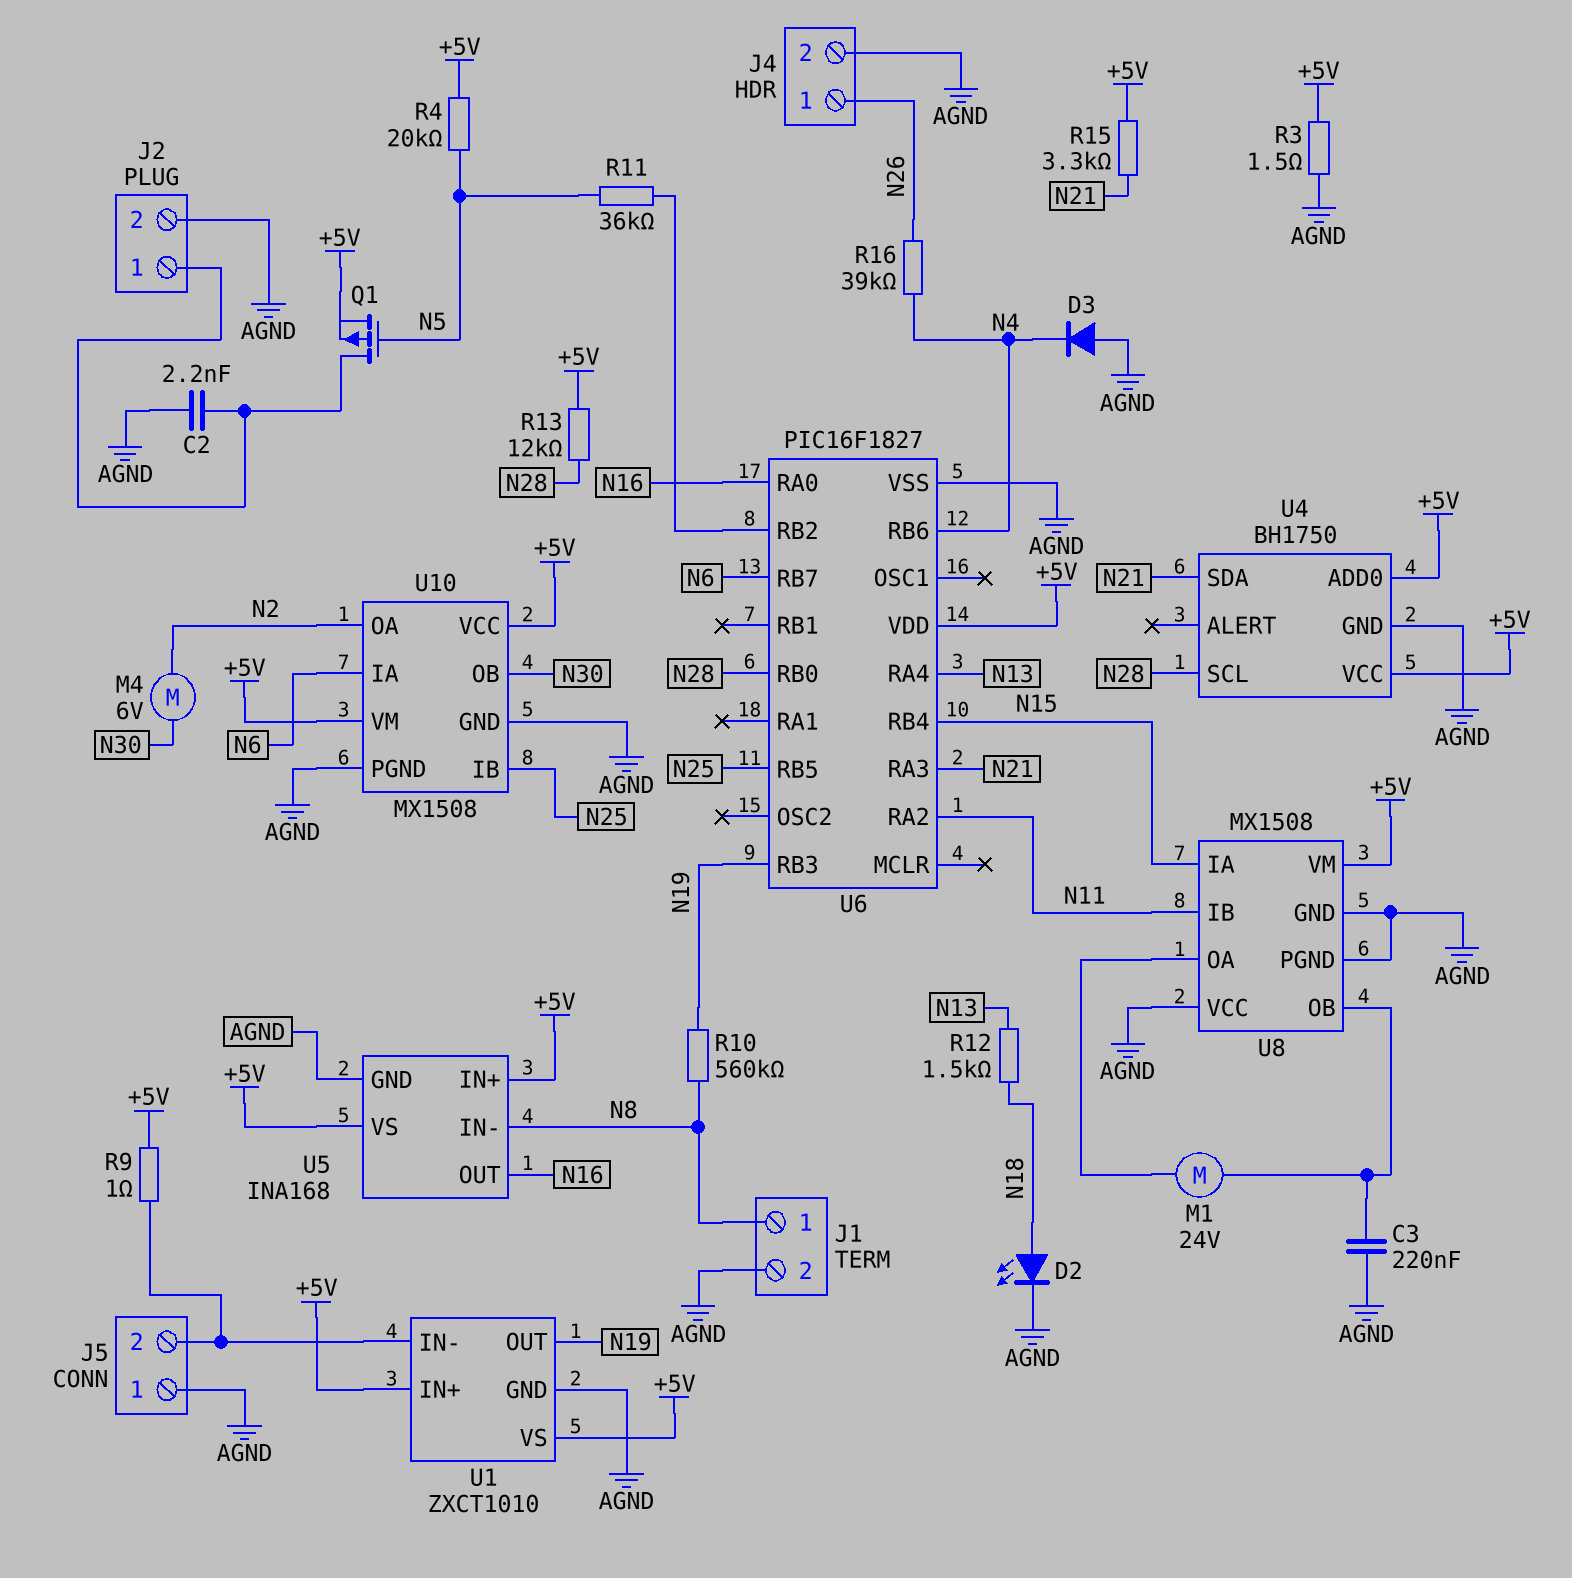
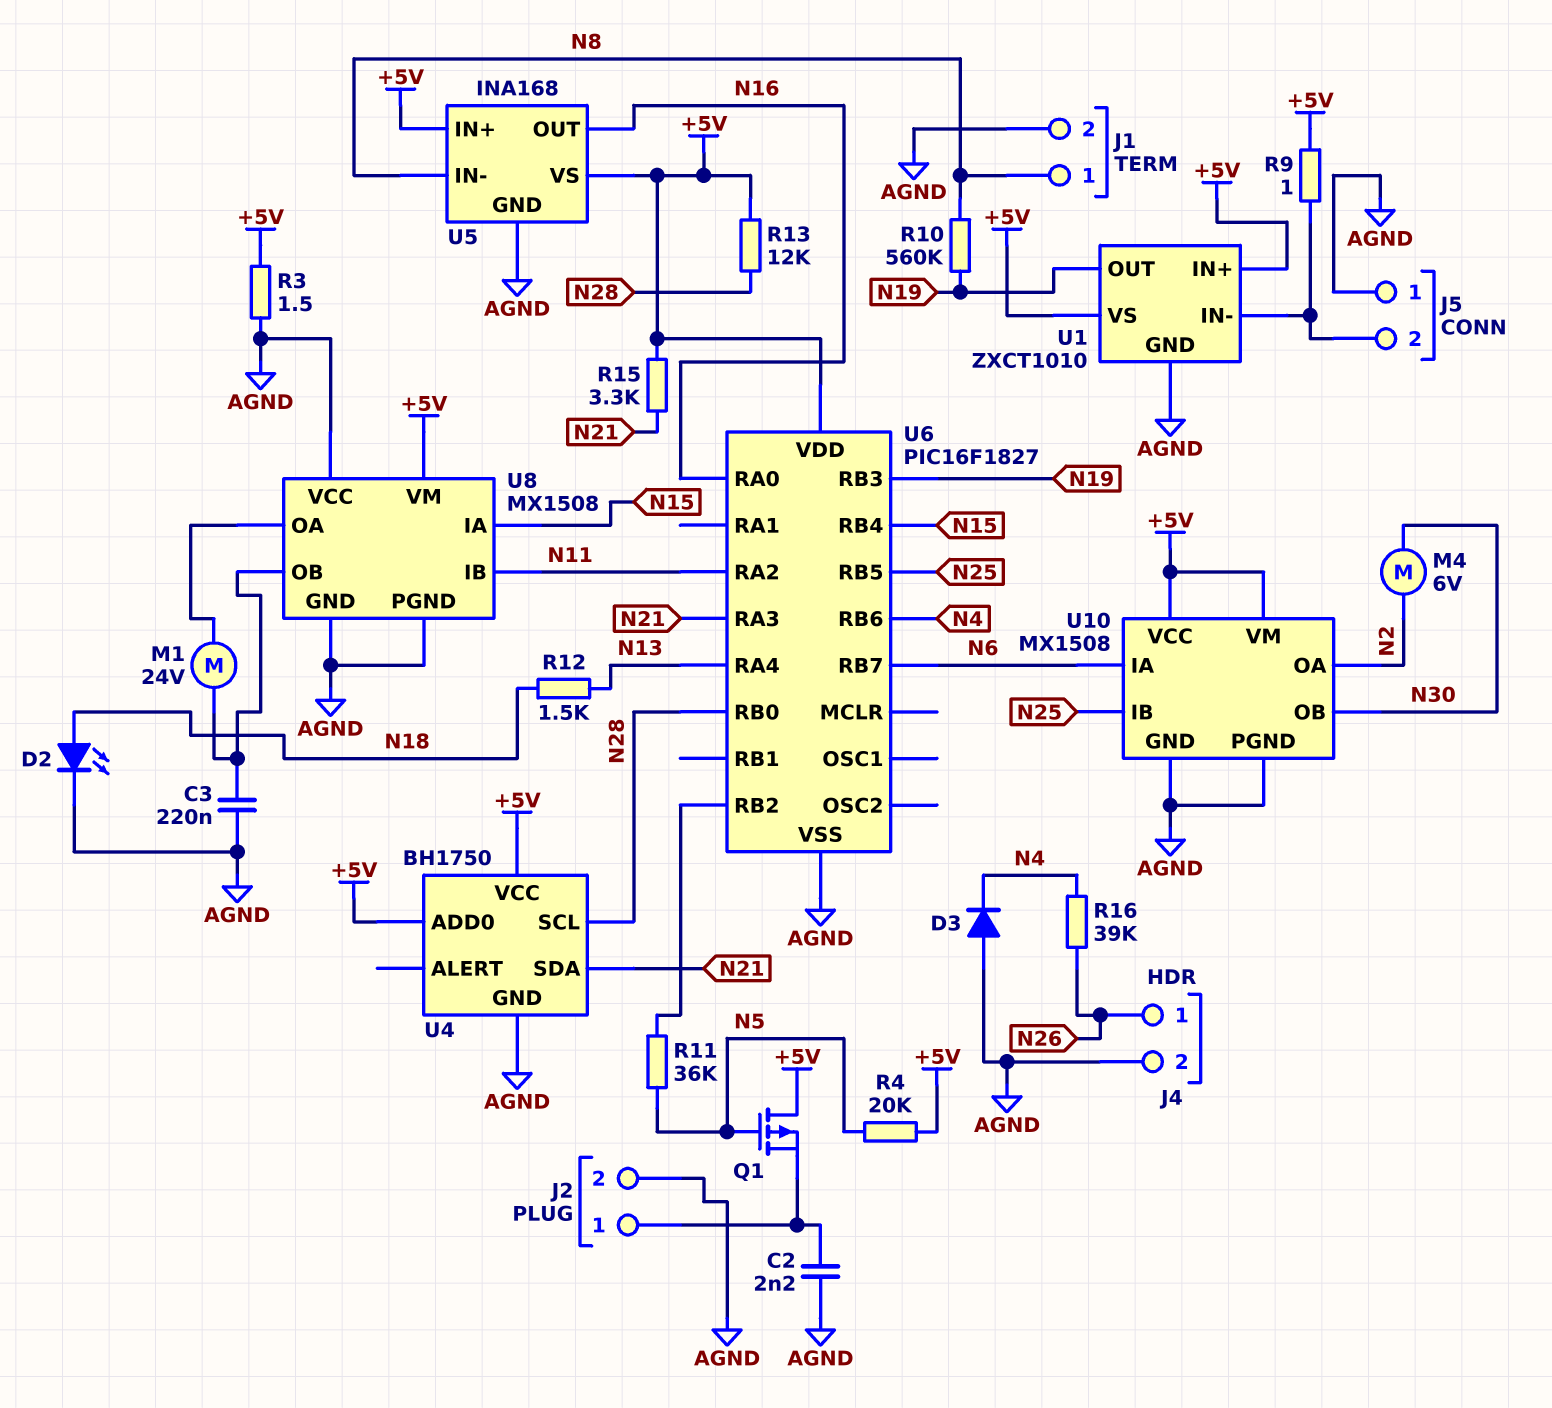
Q1: PMOS (G N5, D J2/1, S +5V) -> PMOS (G N5, D +5V, S J2/1)

